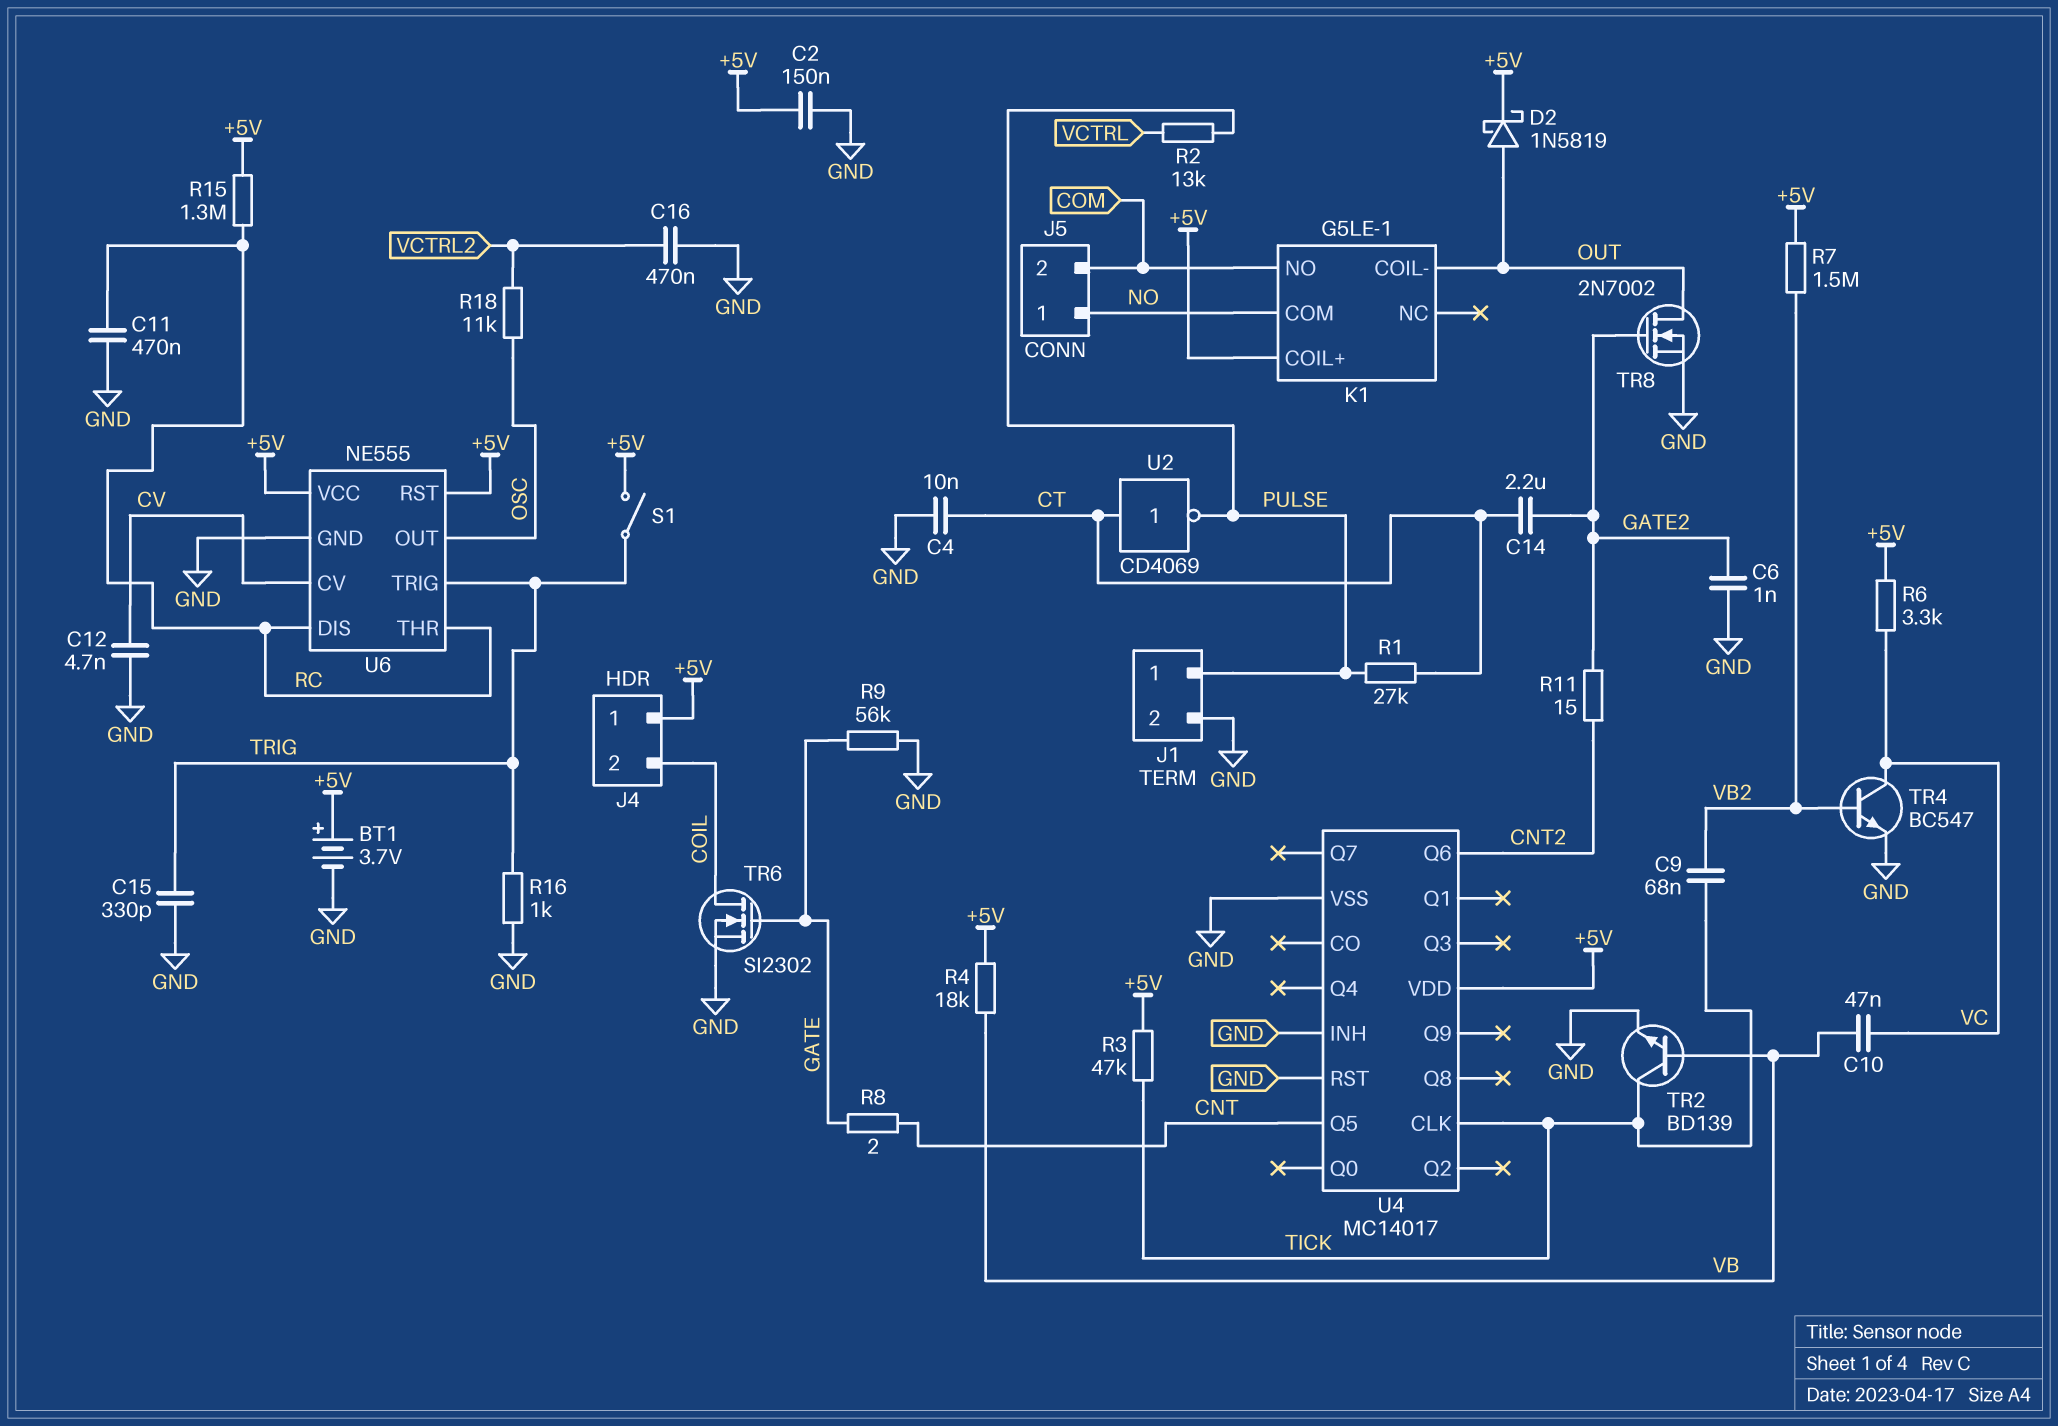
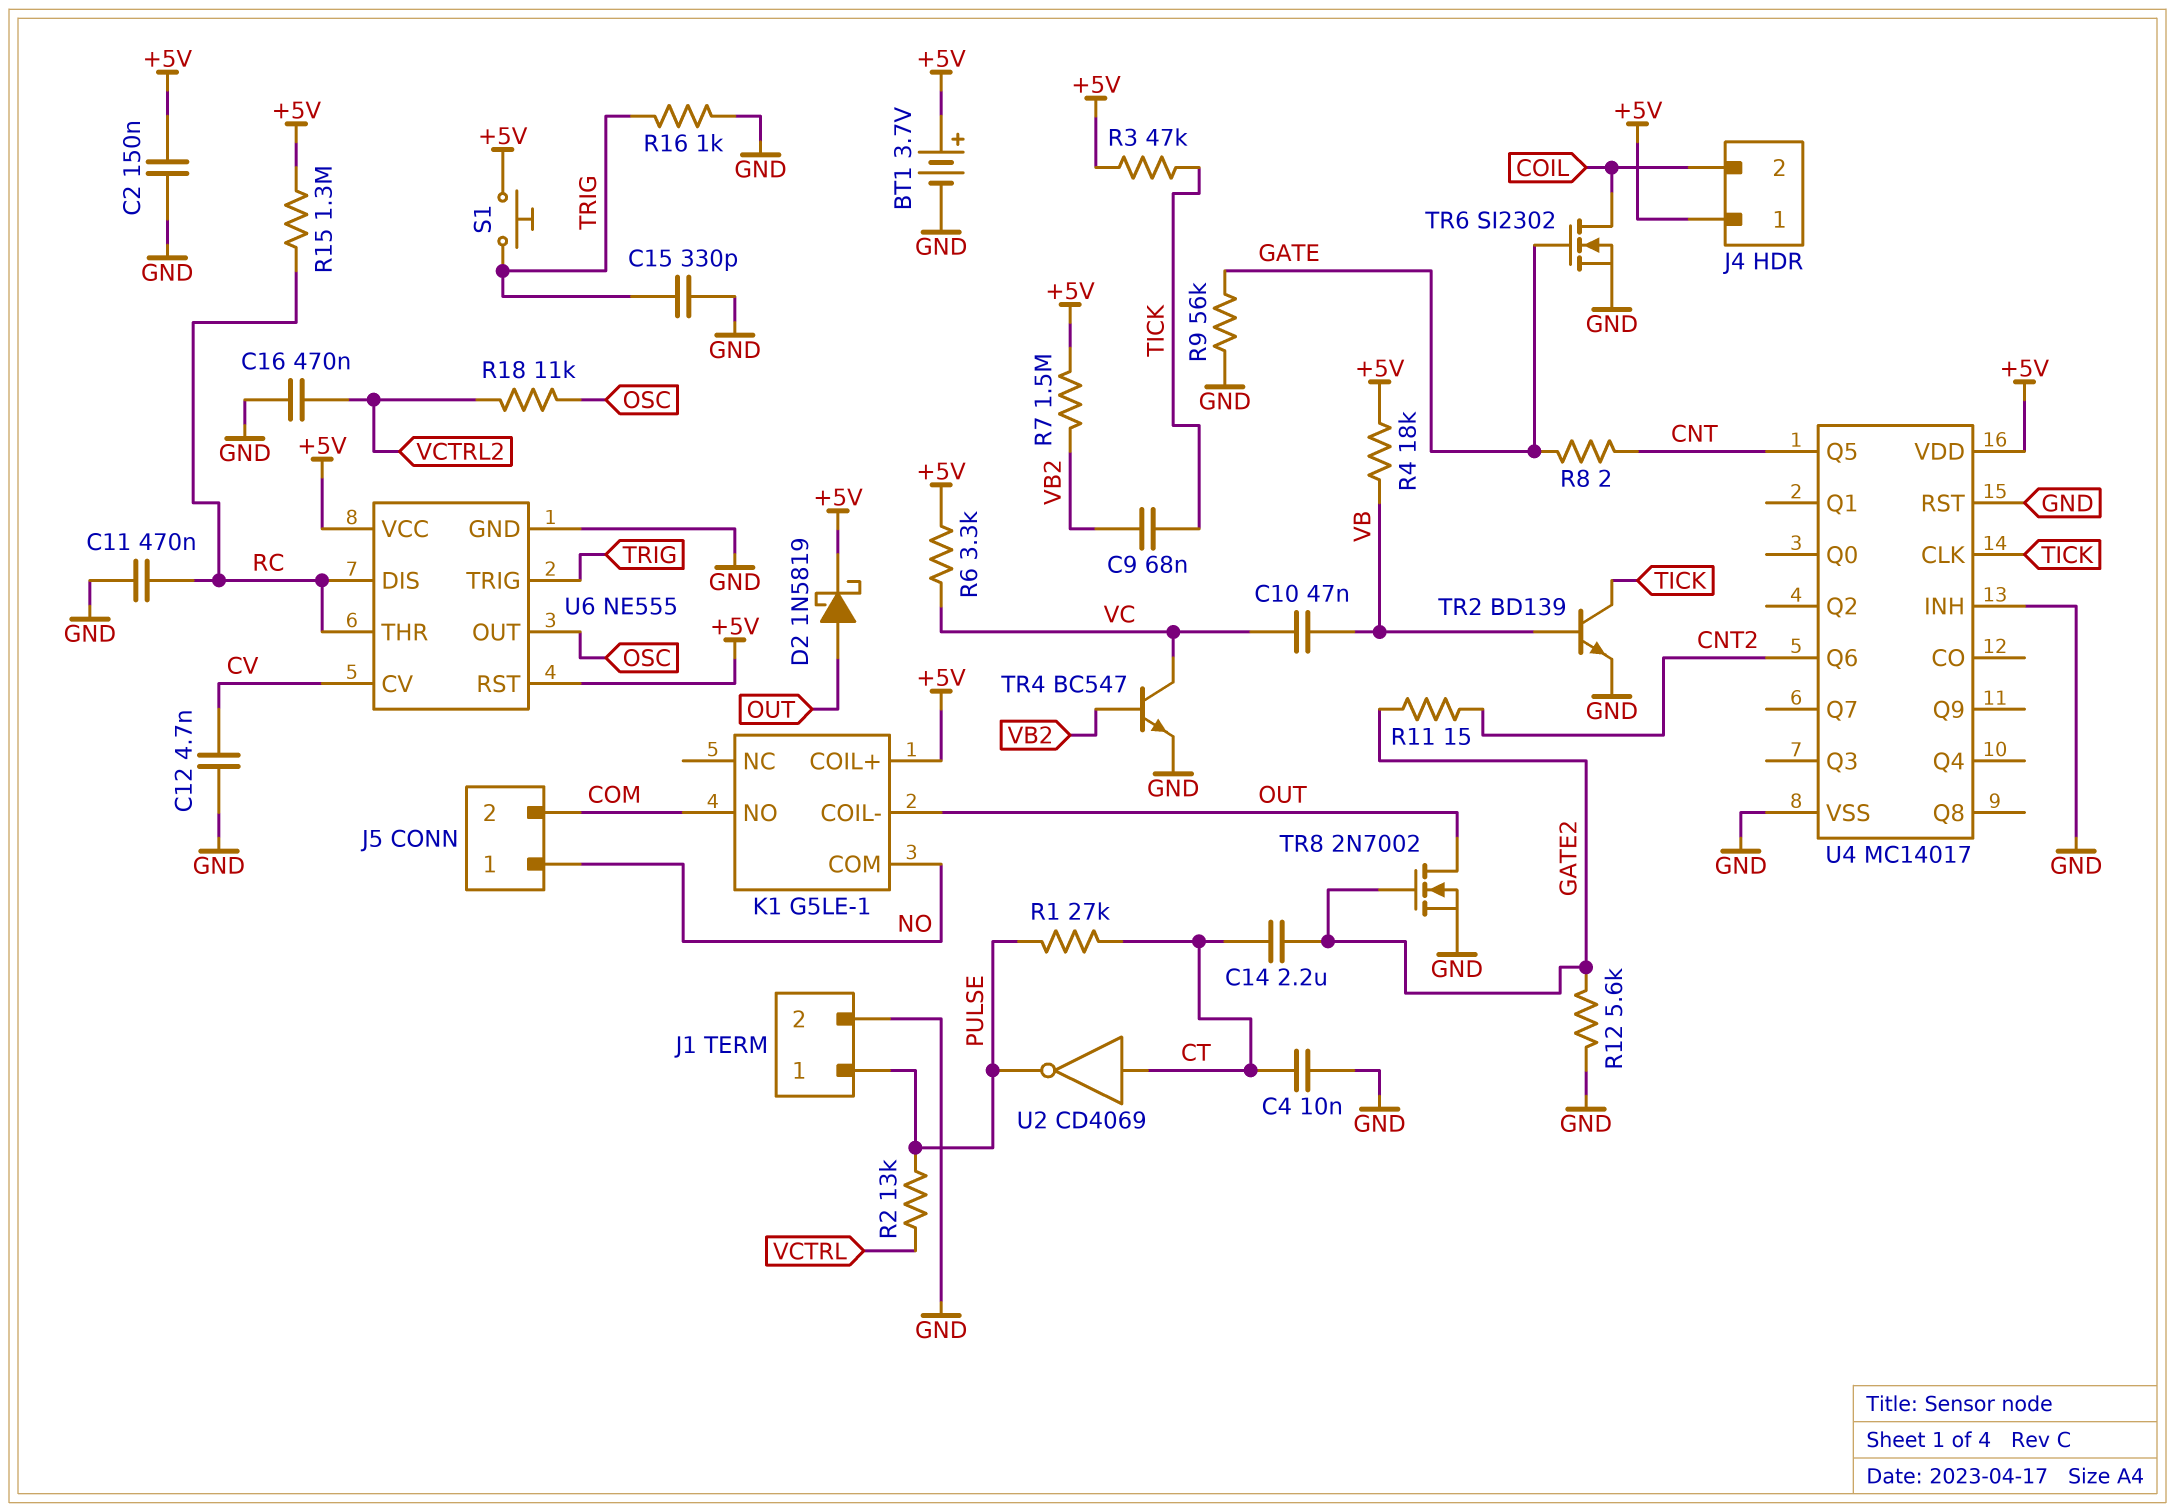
C6: 1nF (GATE2, GND) -> none
R12: none -> 5.6k (GATE2, GND)
S1: switch (+5V, TRIG) -> button (+5V, TRIG)

